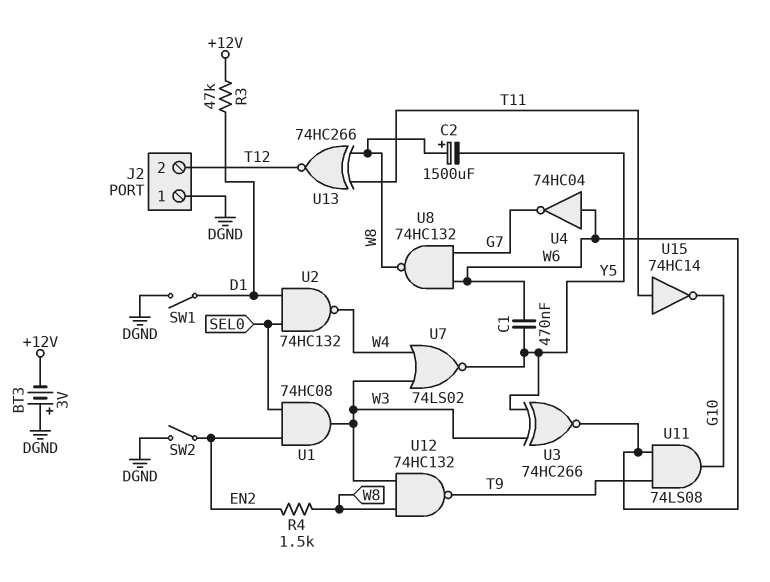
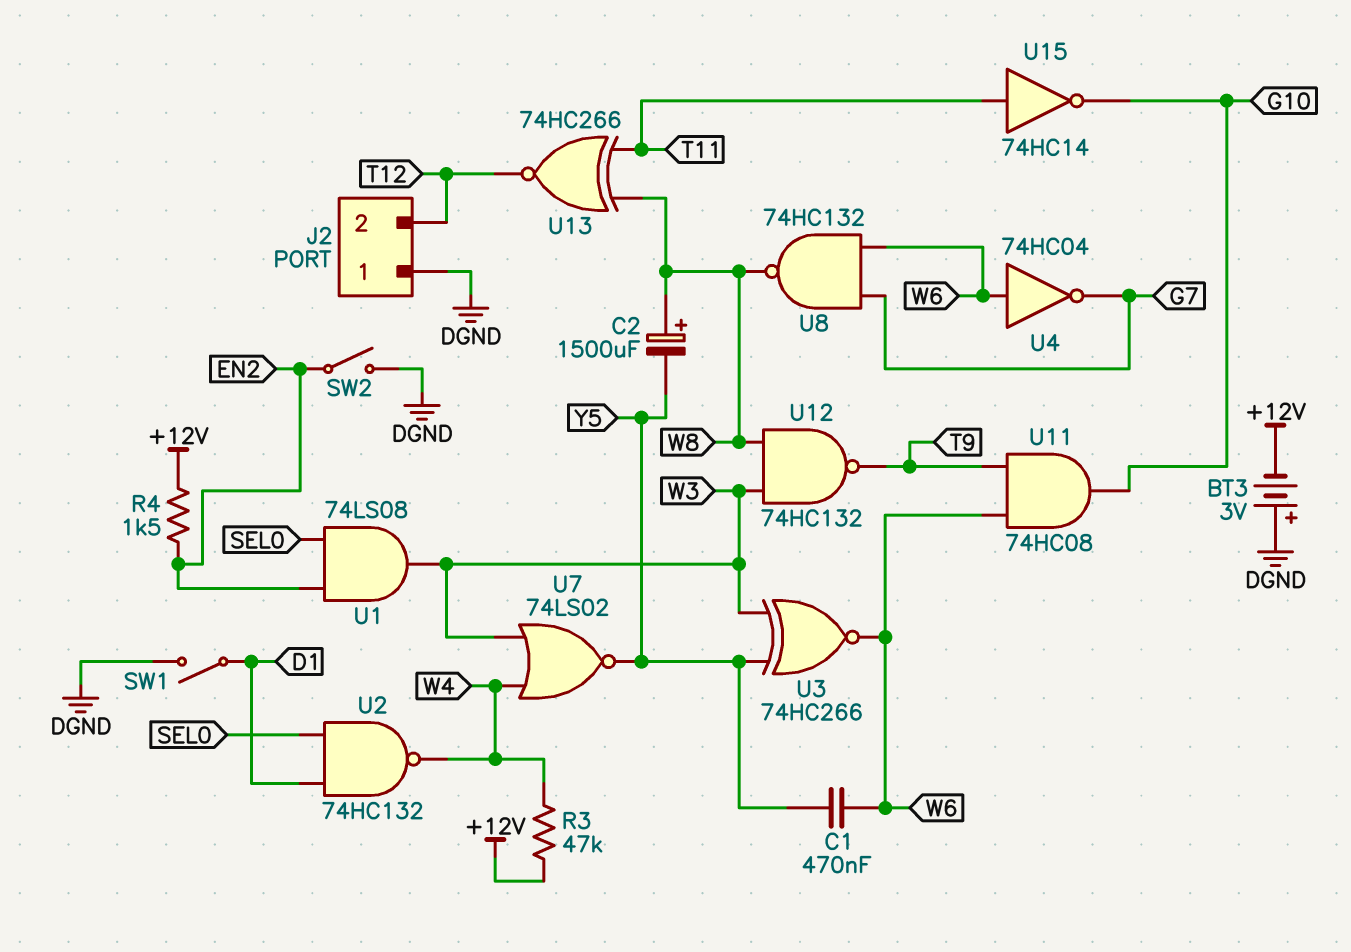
R3: 47k (+12V, D1) -> 47k (+12V, W4)
R4: 1.5k (EN2, W8) -> 1.5k (+12V, EN2)
U1: AND 74HC08 (in EN2, in SEL0, out W3) -> AND 74LS08 (in EN2, in SEL0, out W3)
U11: AND 74LS08 (in T9, in W6, out G10) -> AND 74HC08 (in T9, in W6, out G10)

